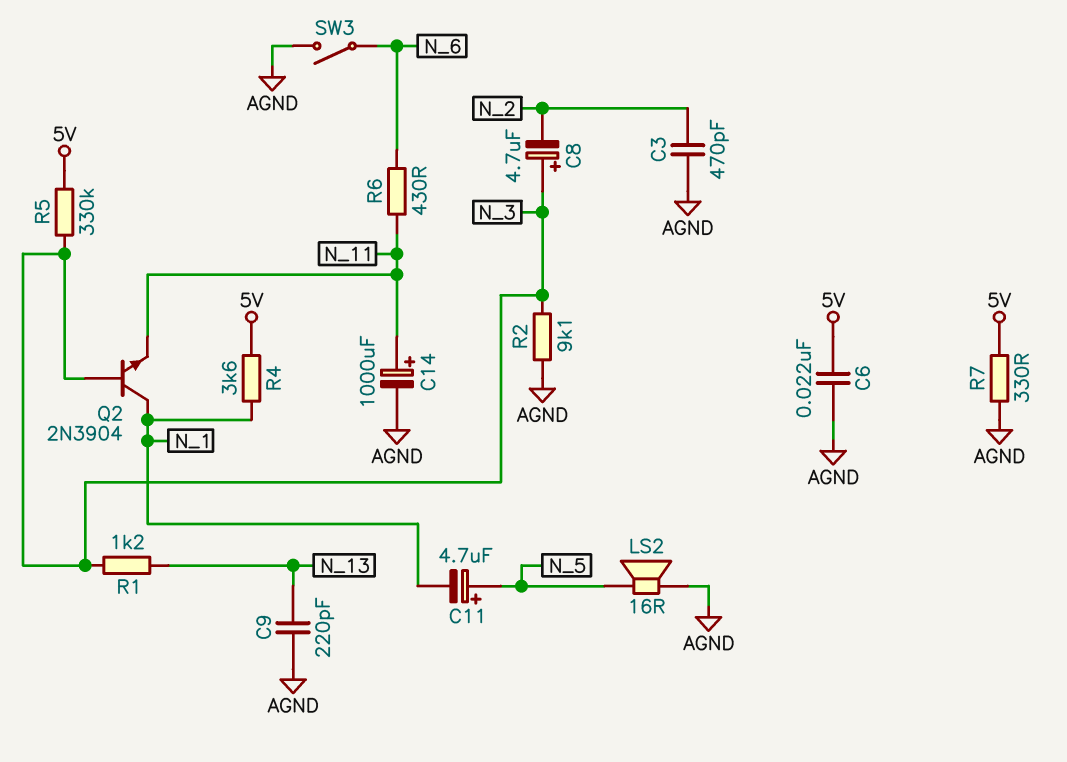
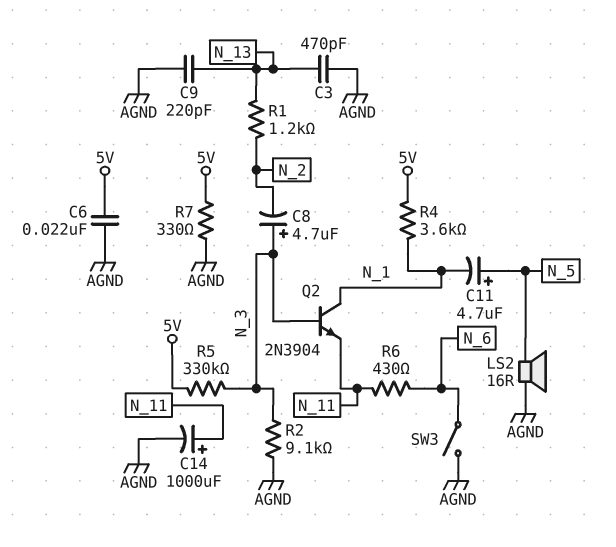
C3: 470pF (AGND, N_2) -> 470pF (AGND, N_13)
R1: 1.2k (N_3, N_13) -> 1.2k (N_2, N_13)

